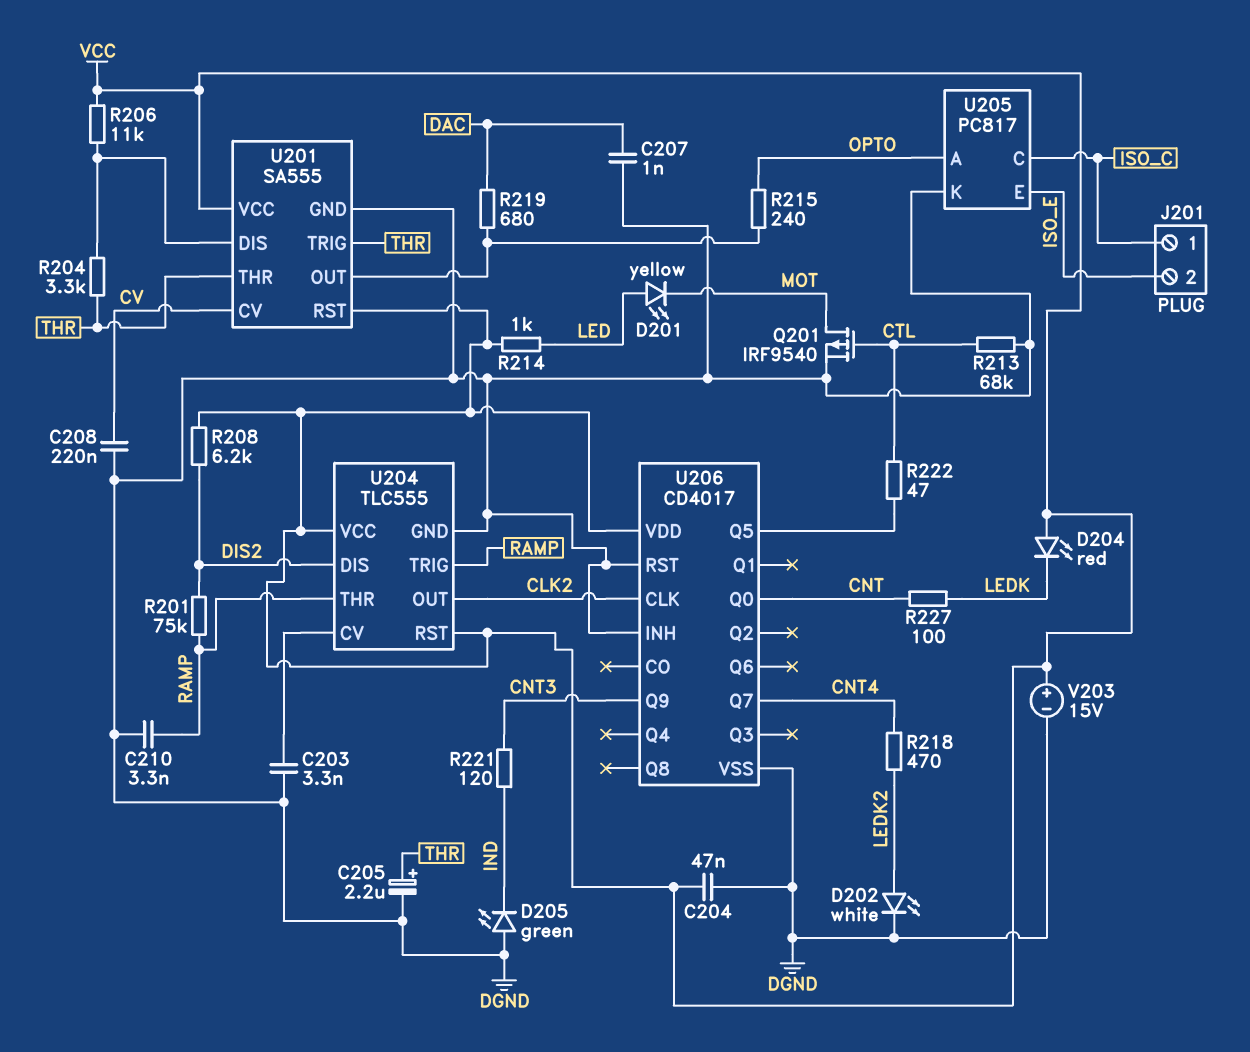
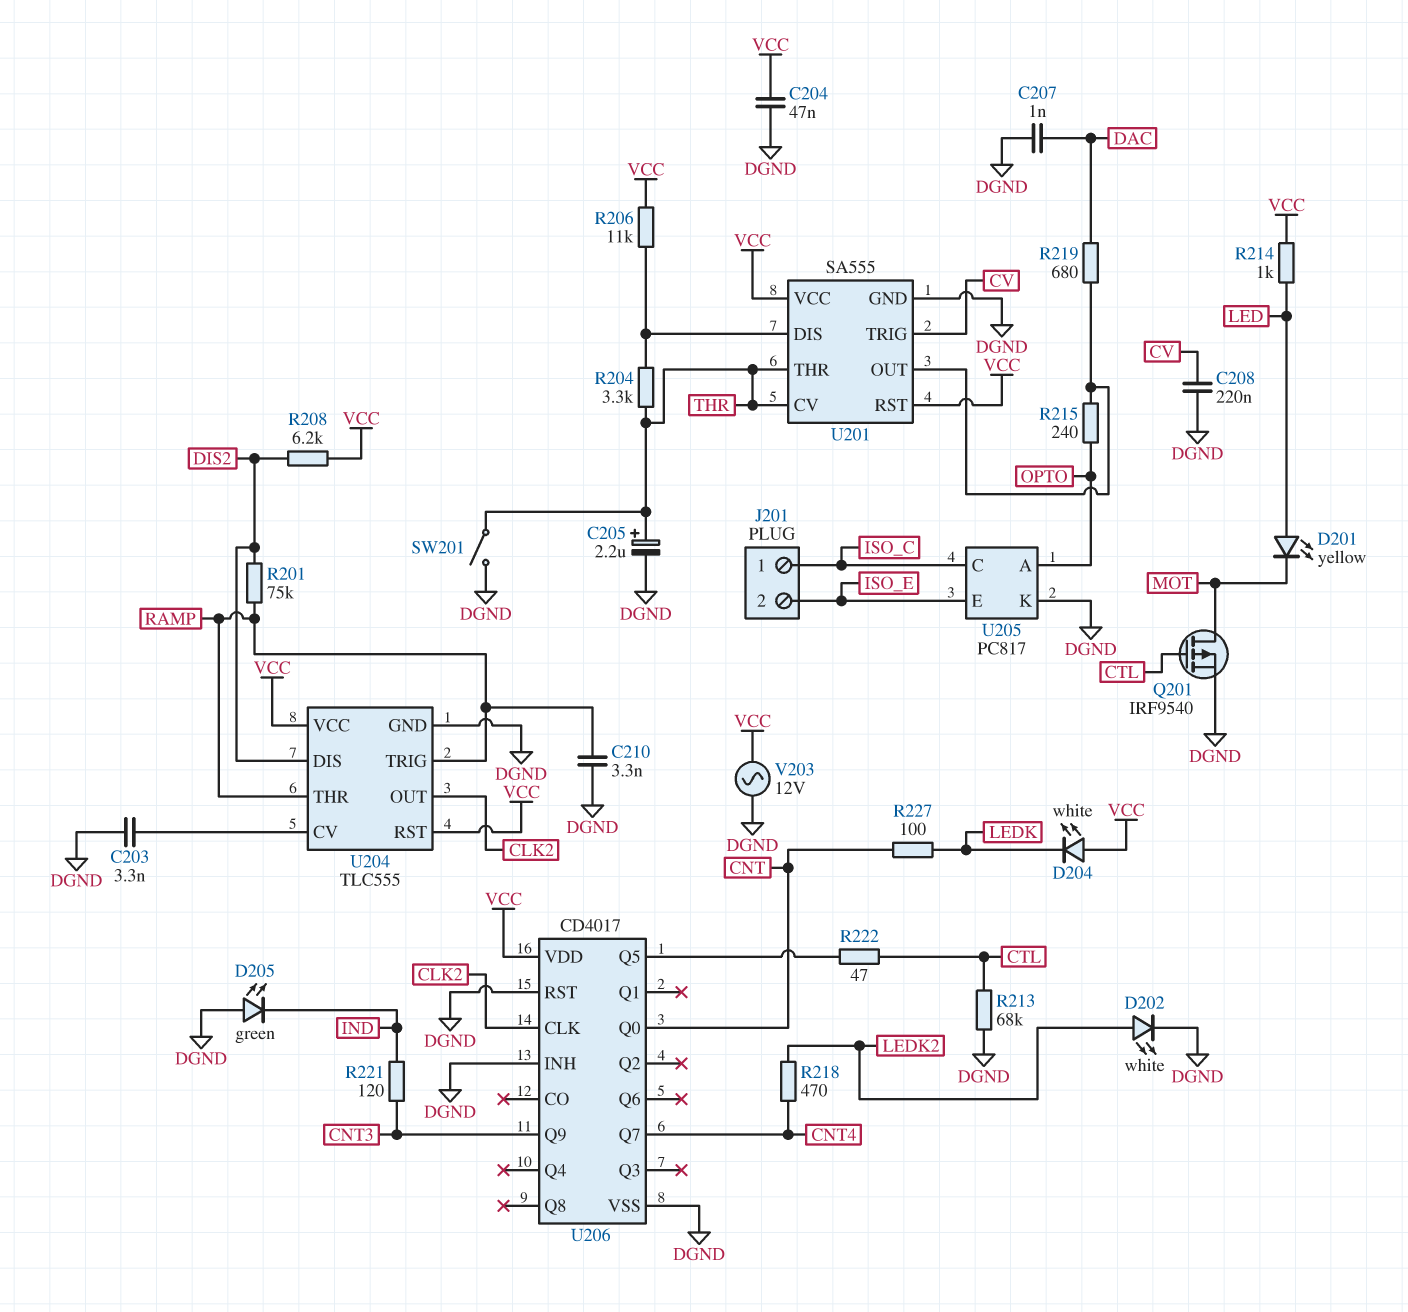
D204: LED red (A VCC, K LEDK) -> LED white (A VCC, K LEDK)
SW201: none -> switch (DGND, THR)
U201 pin CV: CV -> THR
U201 pin TRIG: THR -> CV
V203: 15V (plus VCC, minus DGND) -> AC 12V (DGND, VCC)

